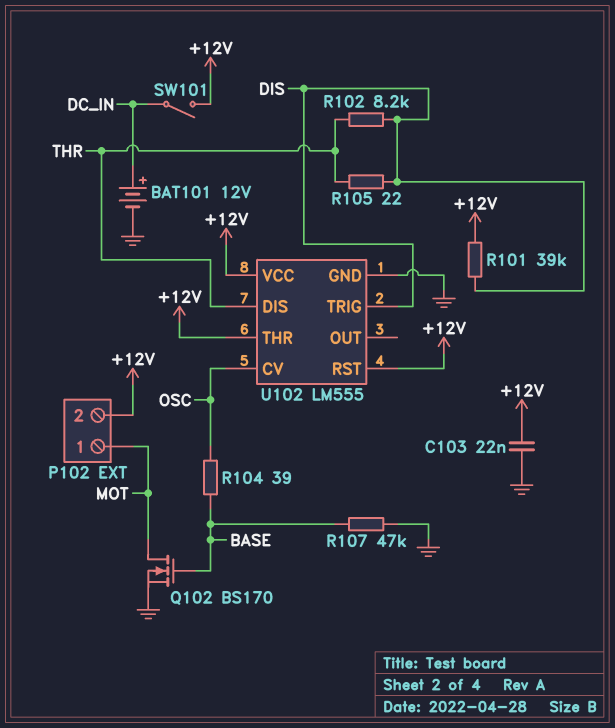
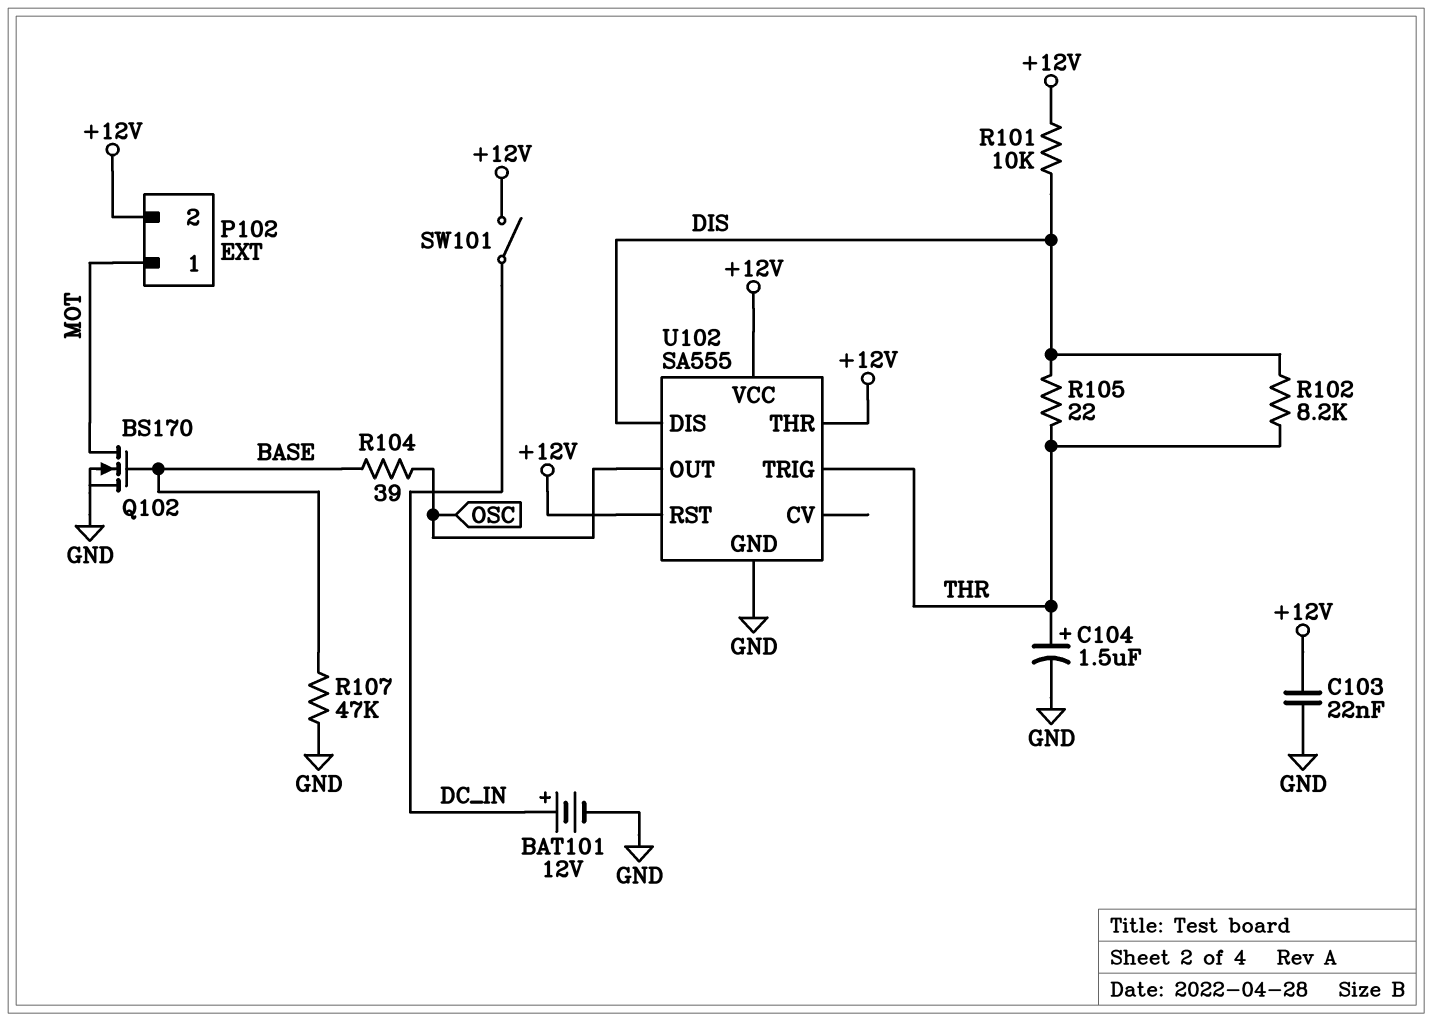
C104: none -> 1.5uF (plus THR, minus GND)
R101: 39k (+12V, DIS) -> 10k (+12V, DIS)
U102: LM555 -> SA555
U102 pin CV: OSC -> none
U102 pin DIS: THR -> DIS
U102 pin OUT: none -> OSC
U102 pin TRIG: DIS -> THR

